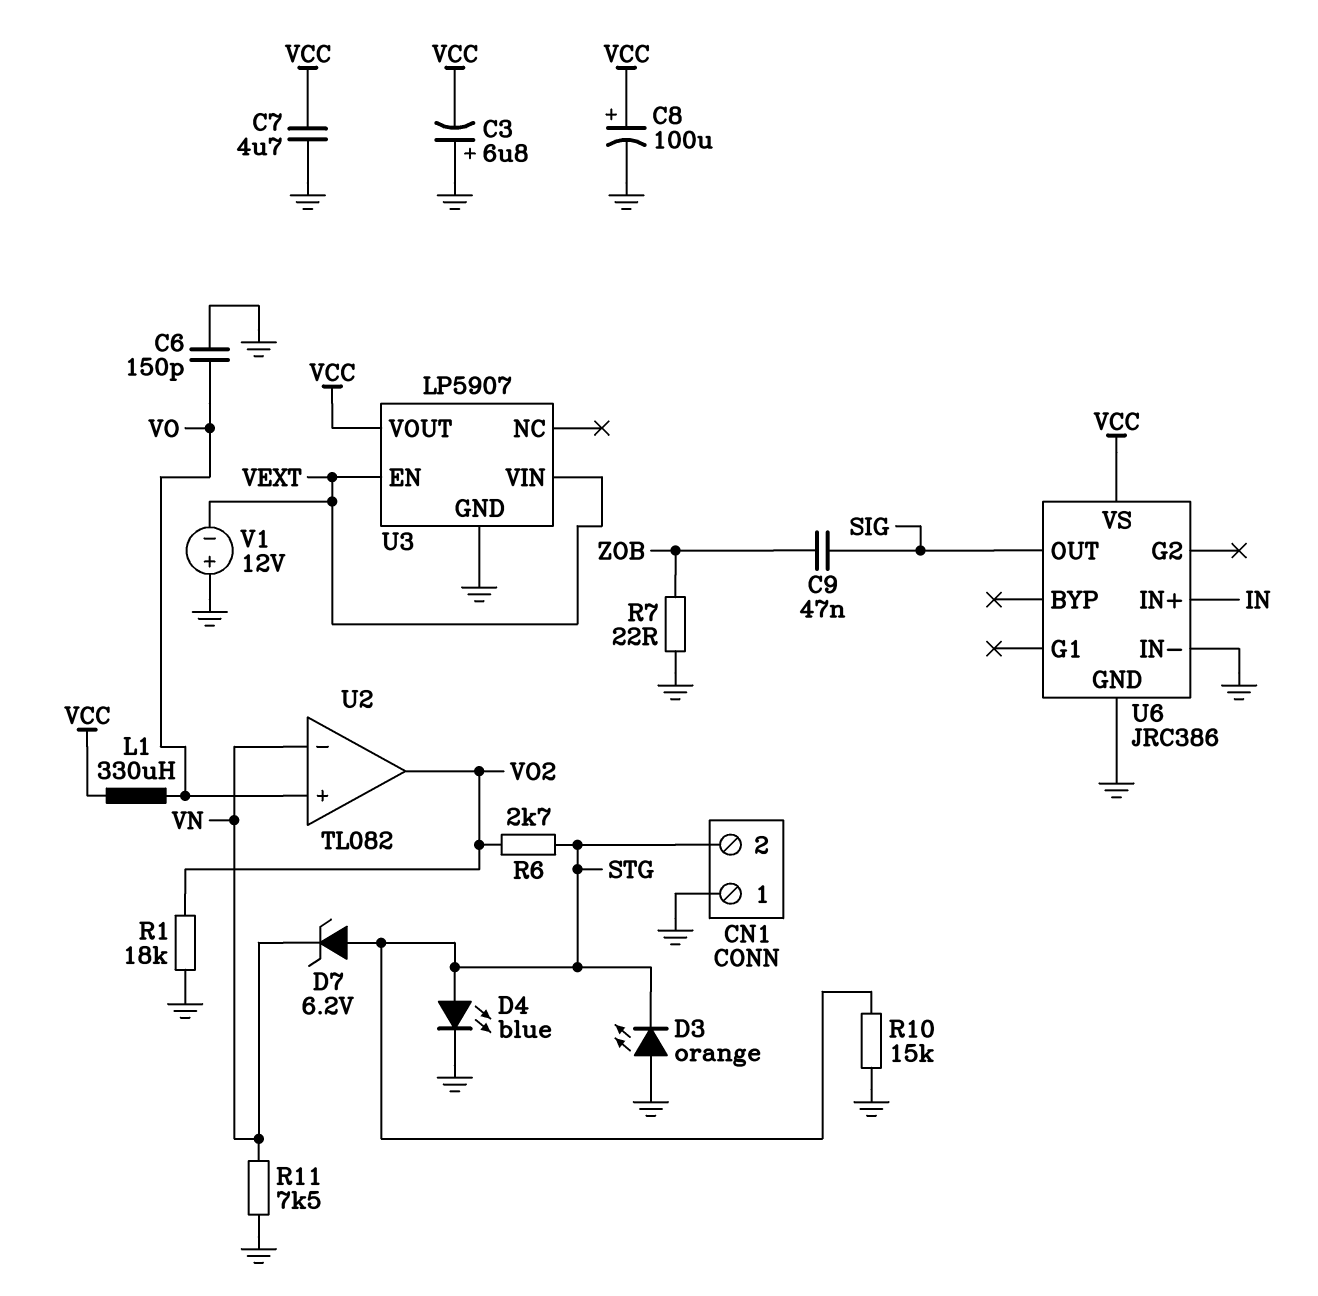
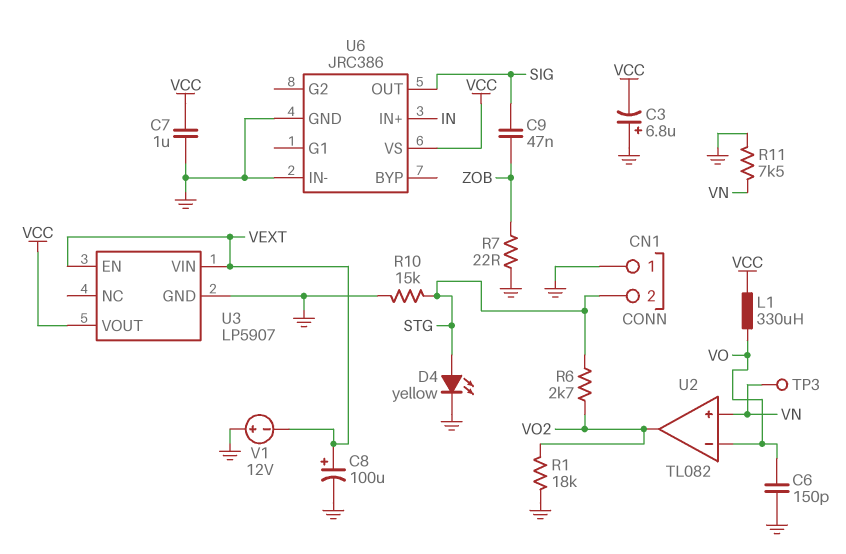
C7: 4.7uF (GND, VCC) -> 1uF (GND, VCC)
C8: 100uF (plus VCC, minus GND) -> 100uF (plus VEXT, minus GND)
D3: LED orange (A GND, K STG) -> none
D4: LED blue (A STG, K GND) -> LED yellow (A STG, K GND)
D7: zener 6.2V (A STG, K VN) -> none
TP3: none -> test point (VN)
U2 pin in+: VO -> VN
U2 pin in-: VN -> VO

